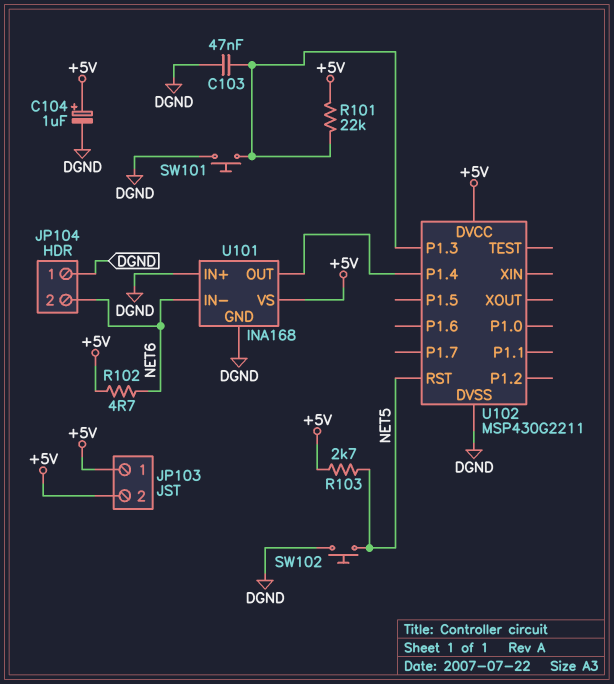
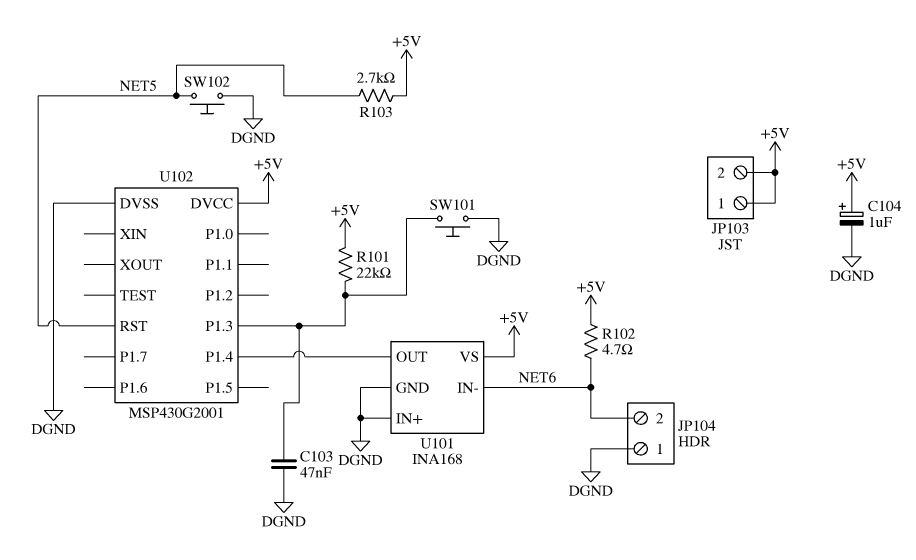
U102: MSP430G2211 -> MSP430G2001

